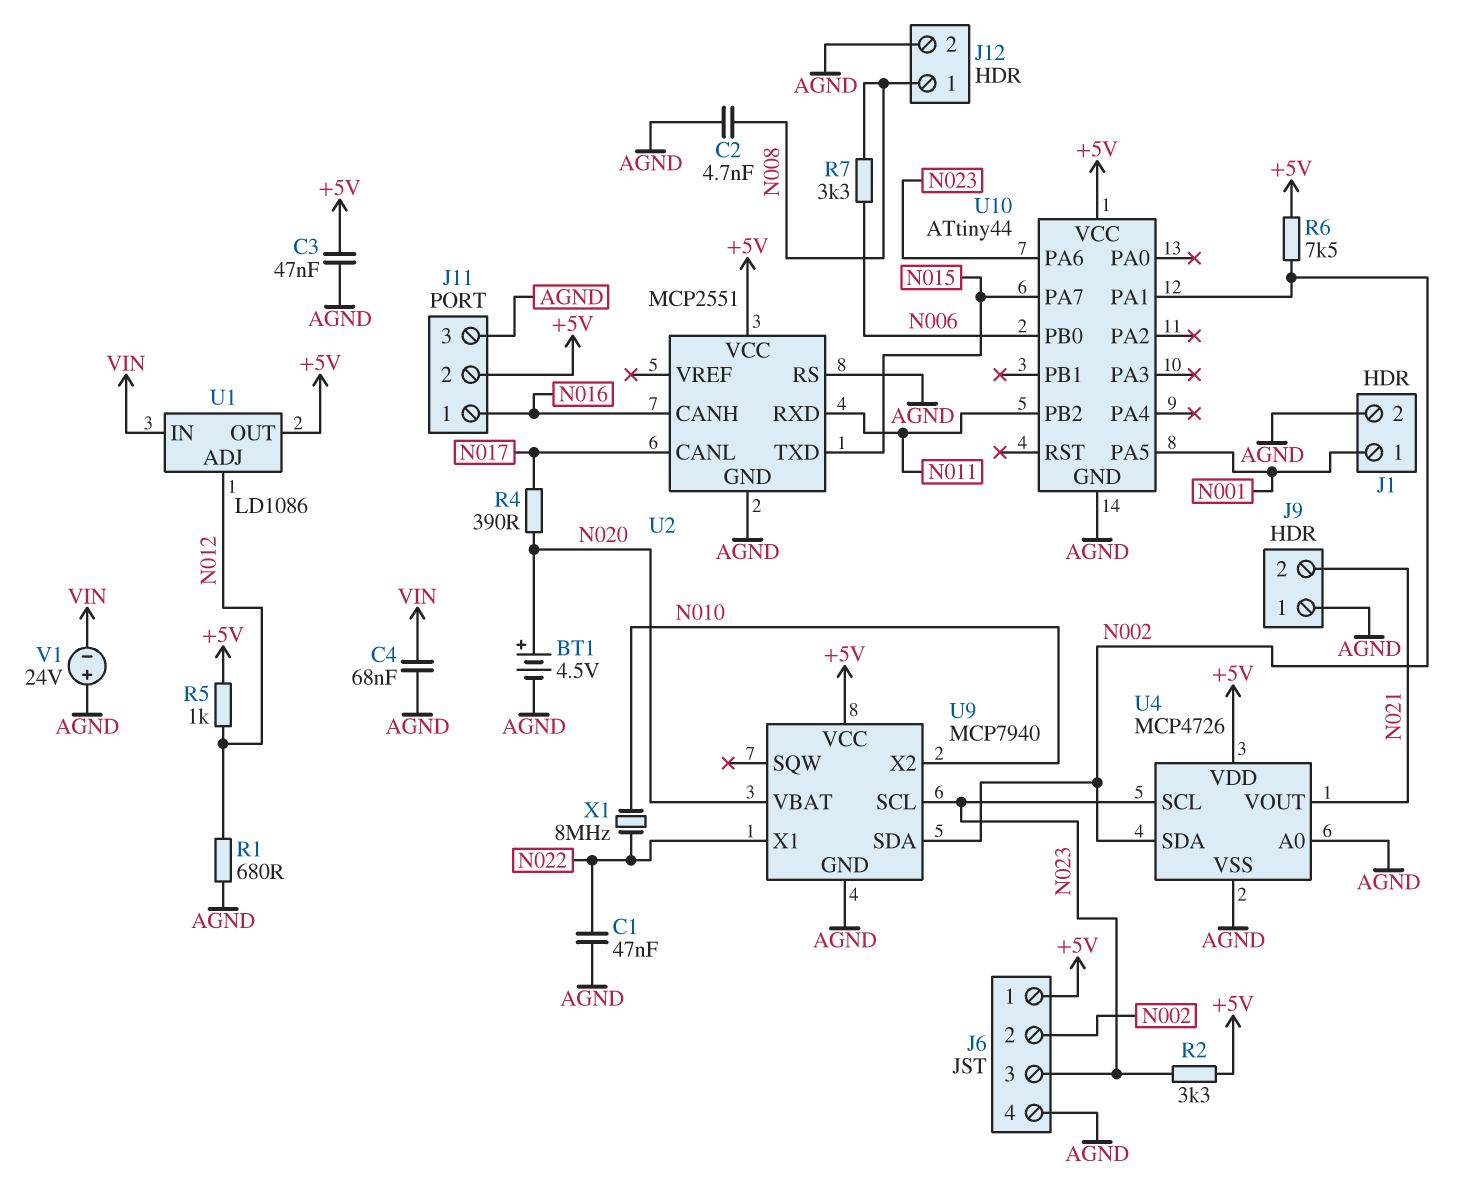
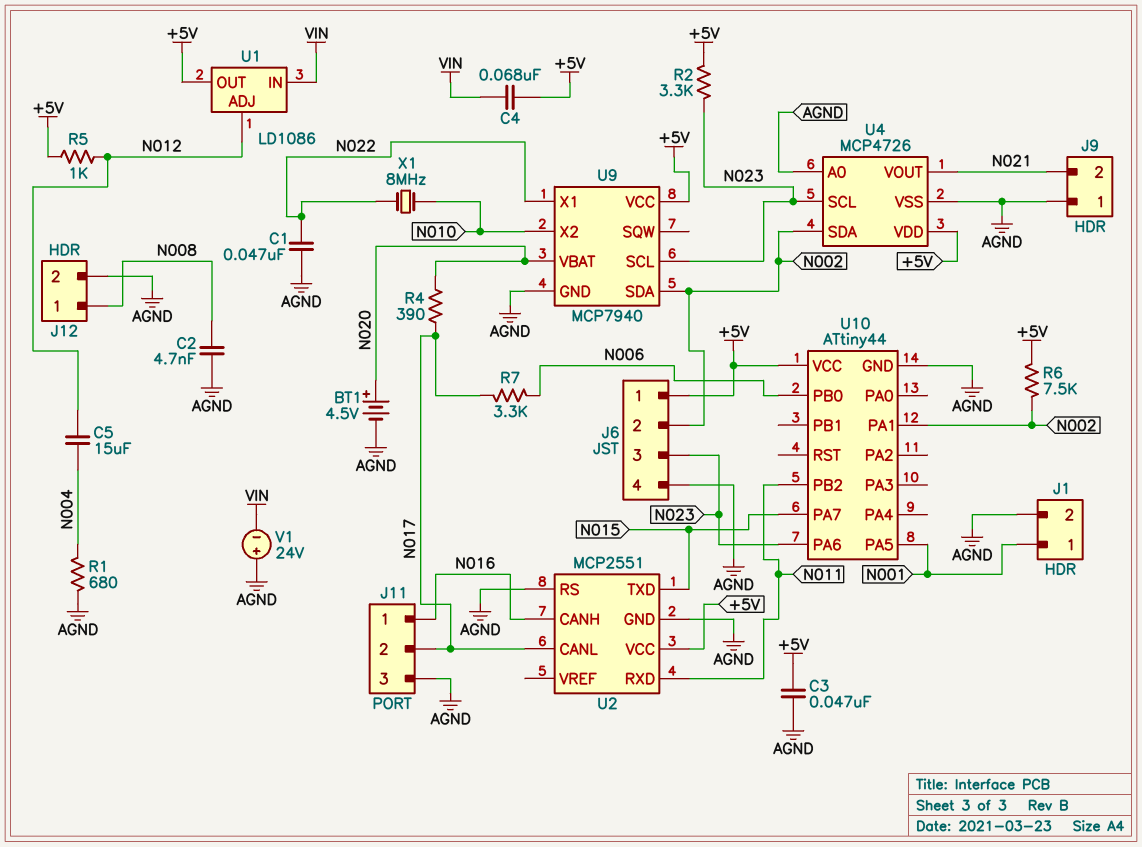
C4: 68nF (AGND, VIN) -> 68nF (+5V, VIN)
C5: none -> 15uF (N004, N012)
J11 pin 2: +5V -> N017
R1: 680 (AGND, N012) -> 680 (AGND, N004)
R7: 3.3k (N006, N008) -> 3.3k (N006, N017)

